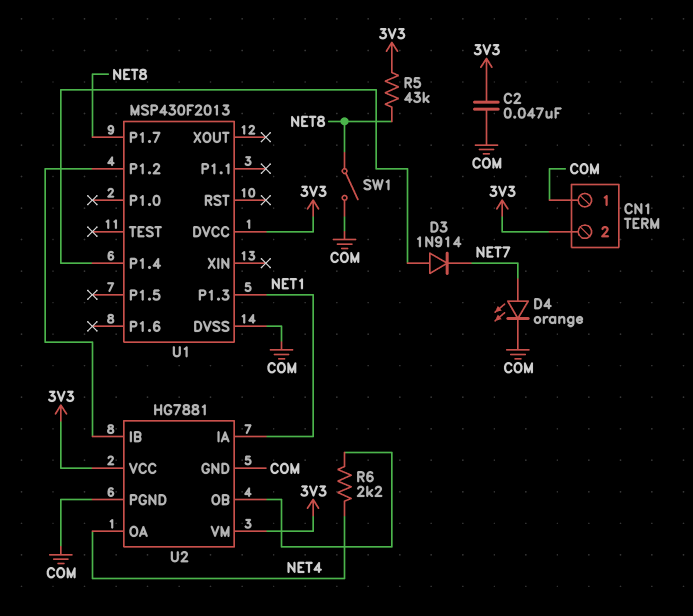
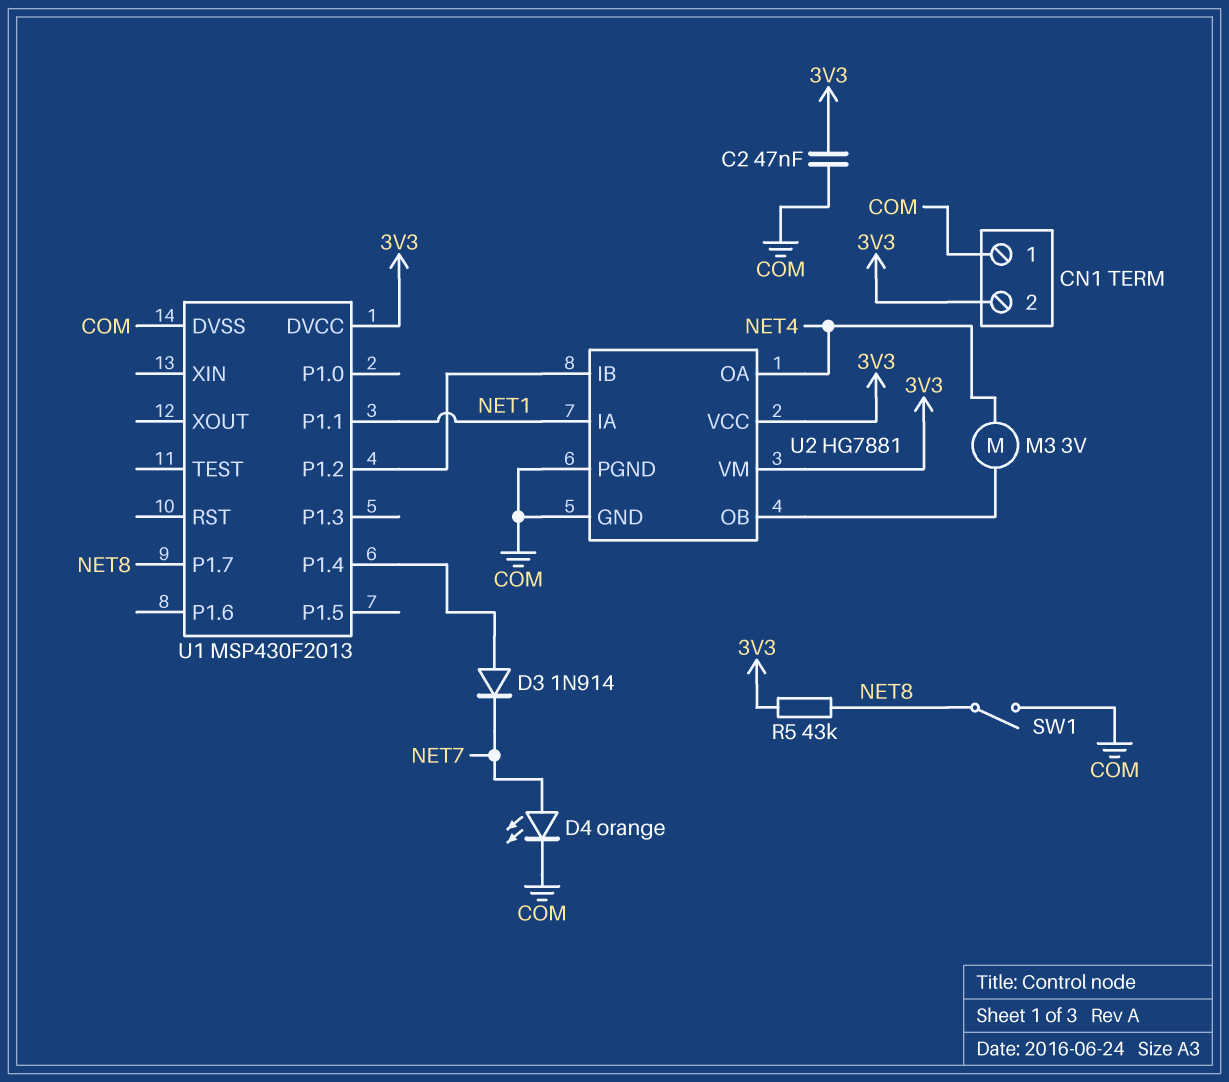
M3: none -> motor 3V (NET4, U2/OB)
R6: 2.2k (NET4, U2/OB) -> none
U1 pin P1.1: none -> NET1
U1 pin P1.3: NET1 -> none

